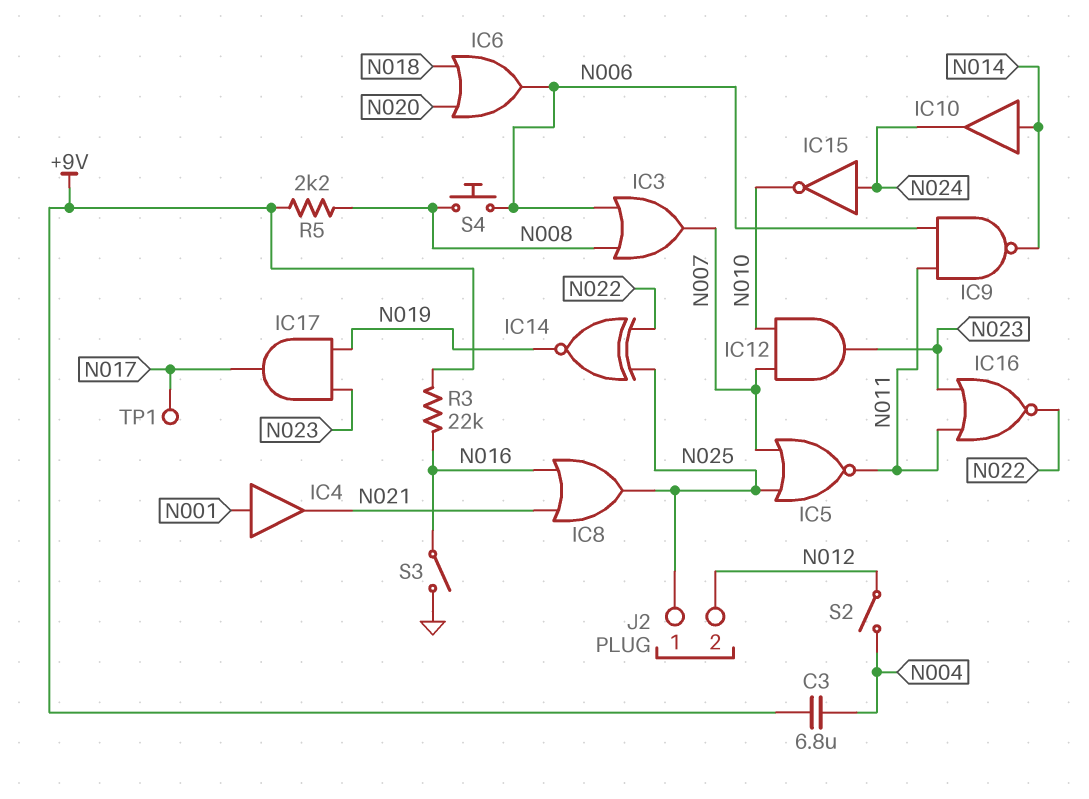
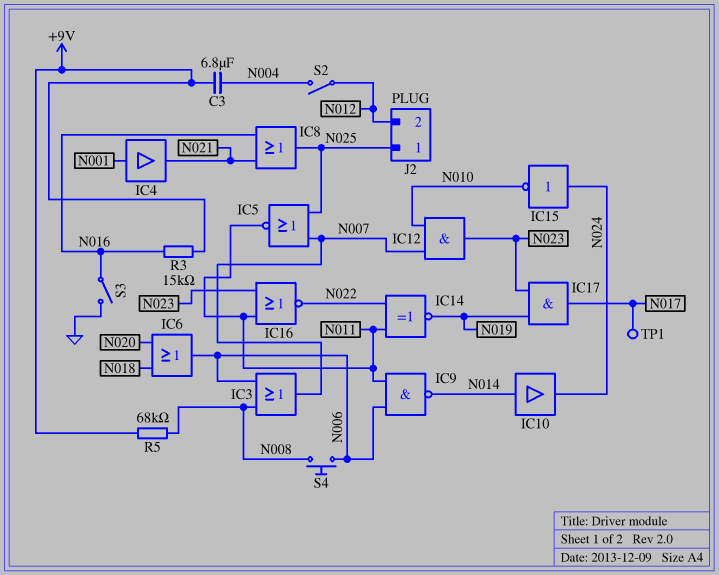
IC14: XNOR (in N022, in N025, out N019) -> XNOR (in N011, in N022, out N019)
R3: 22k (+9V, N016) -> 15k (+9V, N016)
R5: 2.2k (+9V, N008) -> 68k (+9V, N008)

